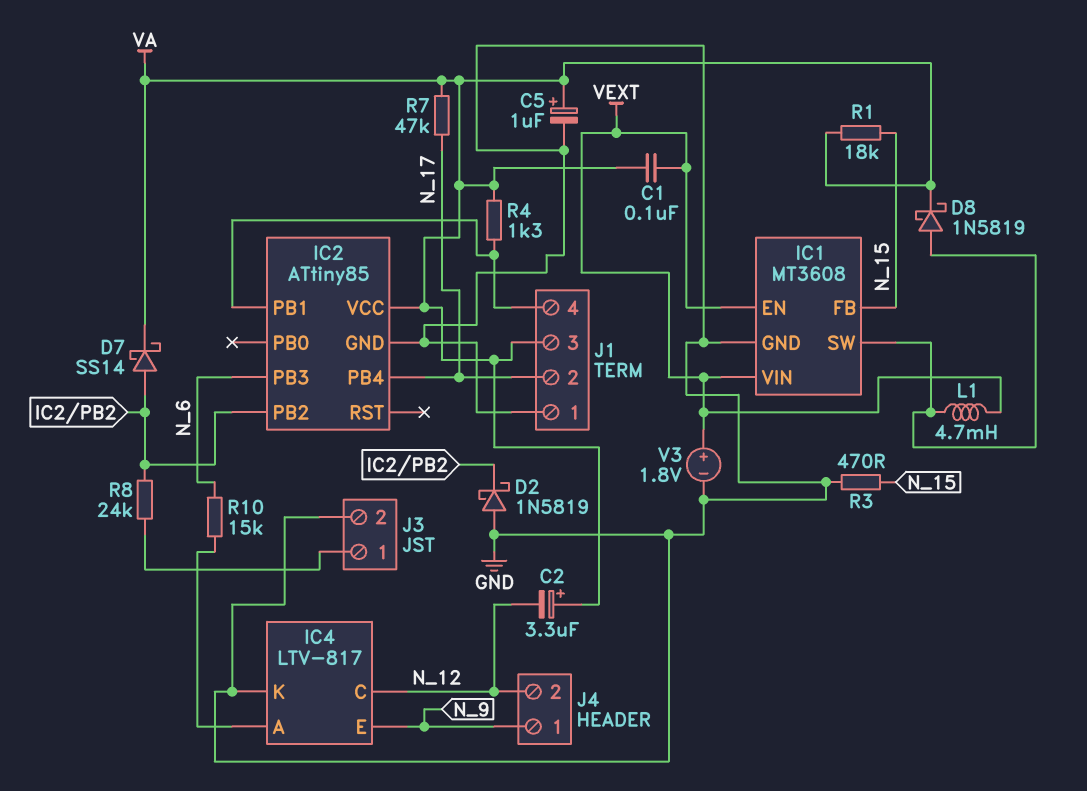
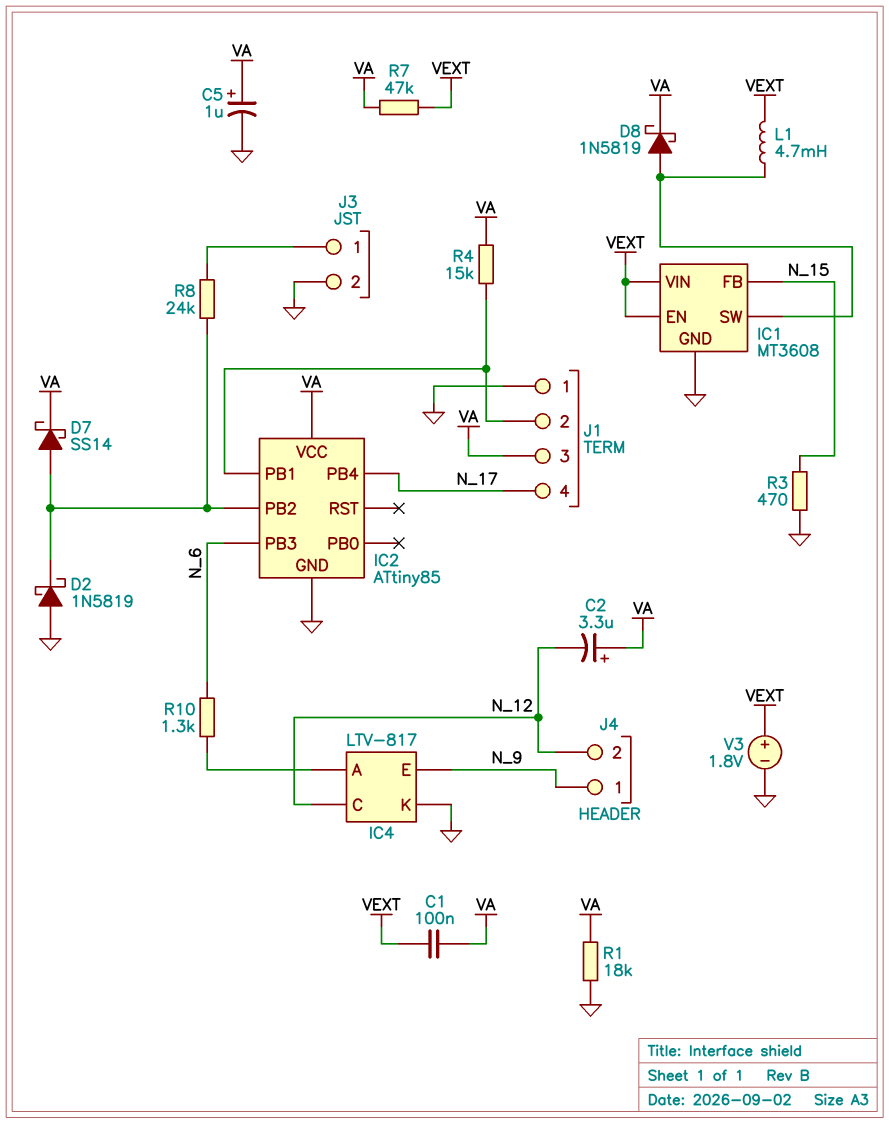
J1 pin 2: N_17 -> IC2/PB1
J1 pin 4: IC2/PB1 -> N_17
R1: 18k (N_15, VA) -> 18k (GND, VA)
R4: 1.3k (IC2/PB1, VA) -> 15k (IC2/PB1, VA)
R7: 47k (N_17, VA) -> 47k (VA, VEXT)
R10: 15k (IC4/A, N_6) -> 1.3k (IC4/A, N_6)

